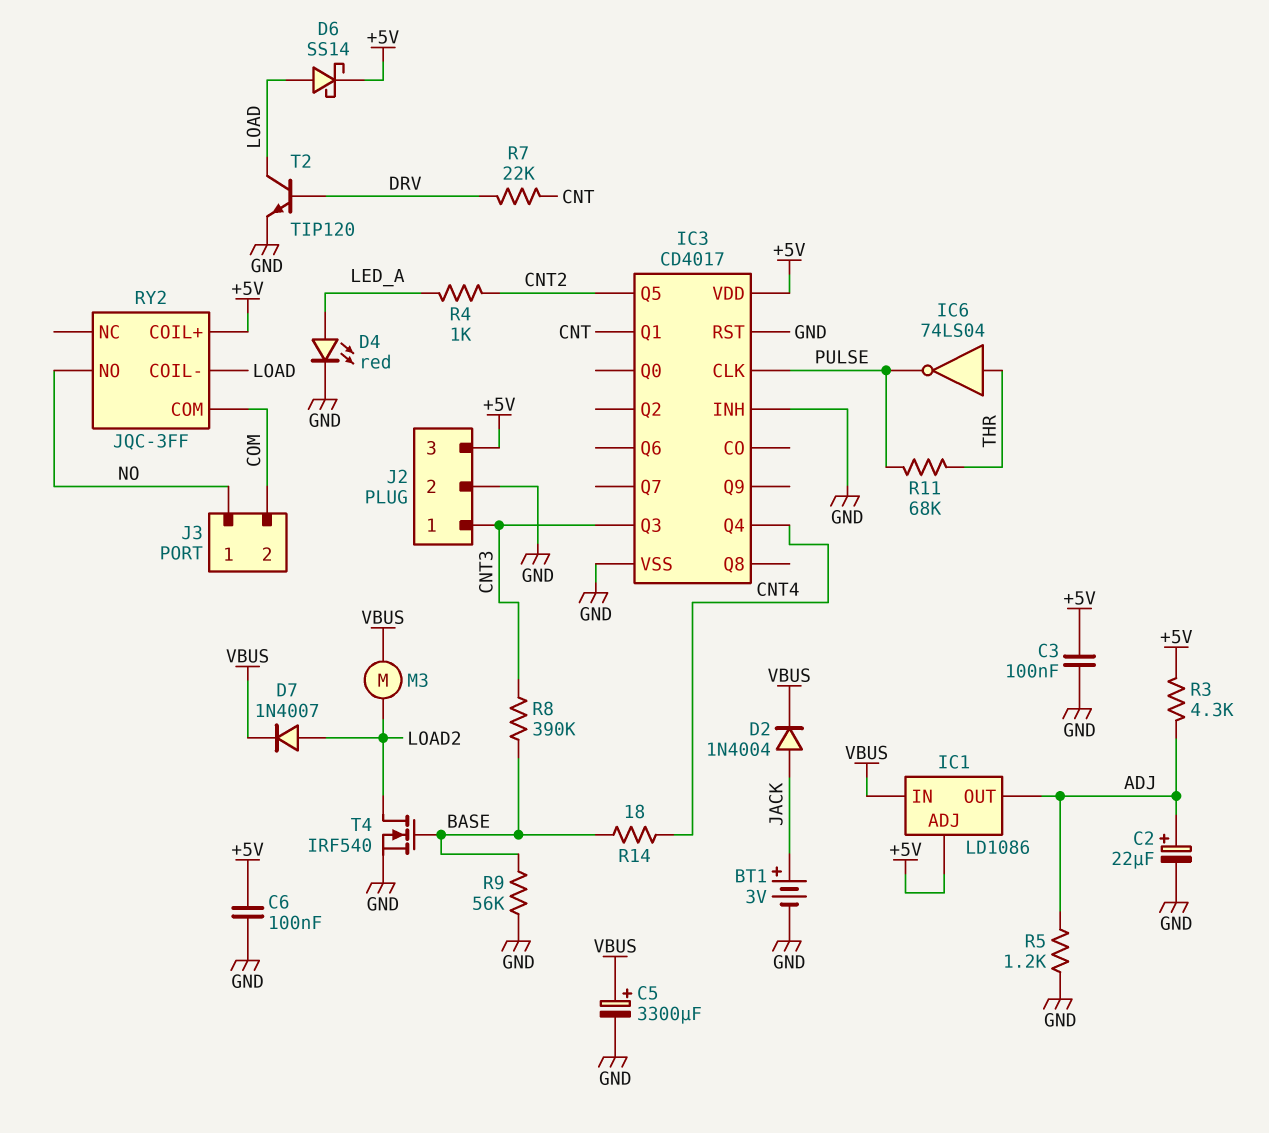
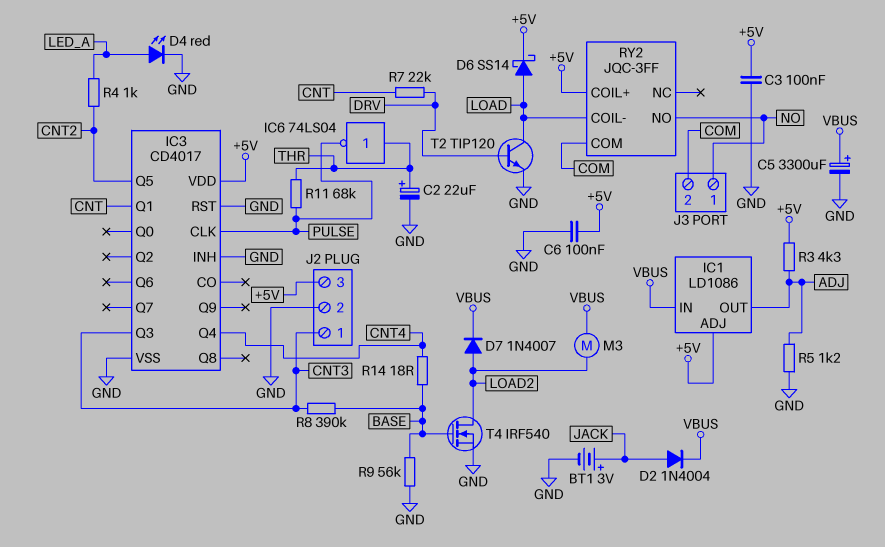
C2: 22uF (plus ADJ, minus GND) -> 22uF (plus THR, minus GND)

